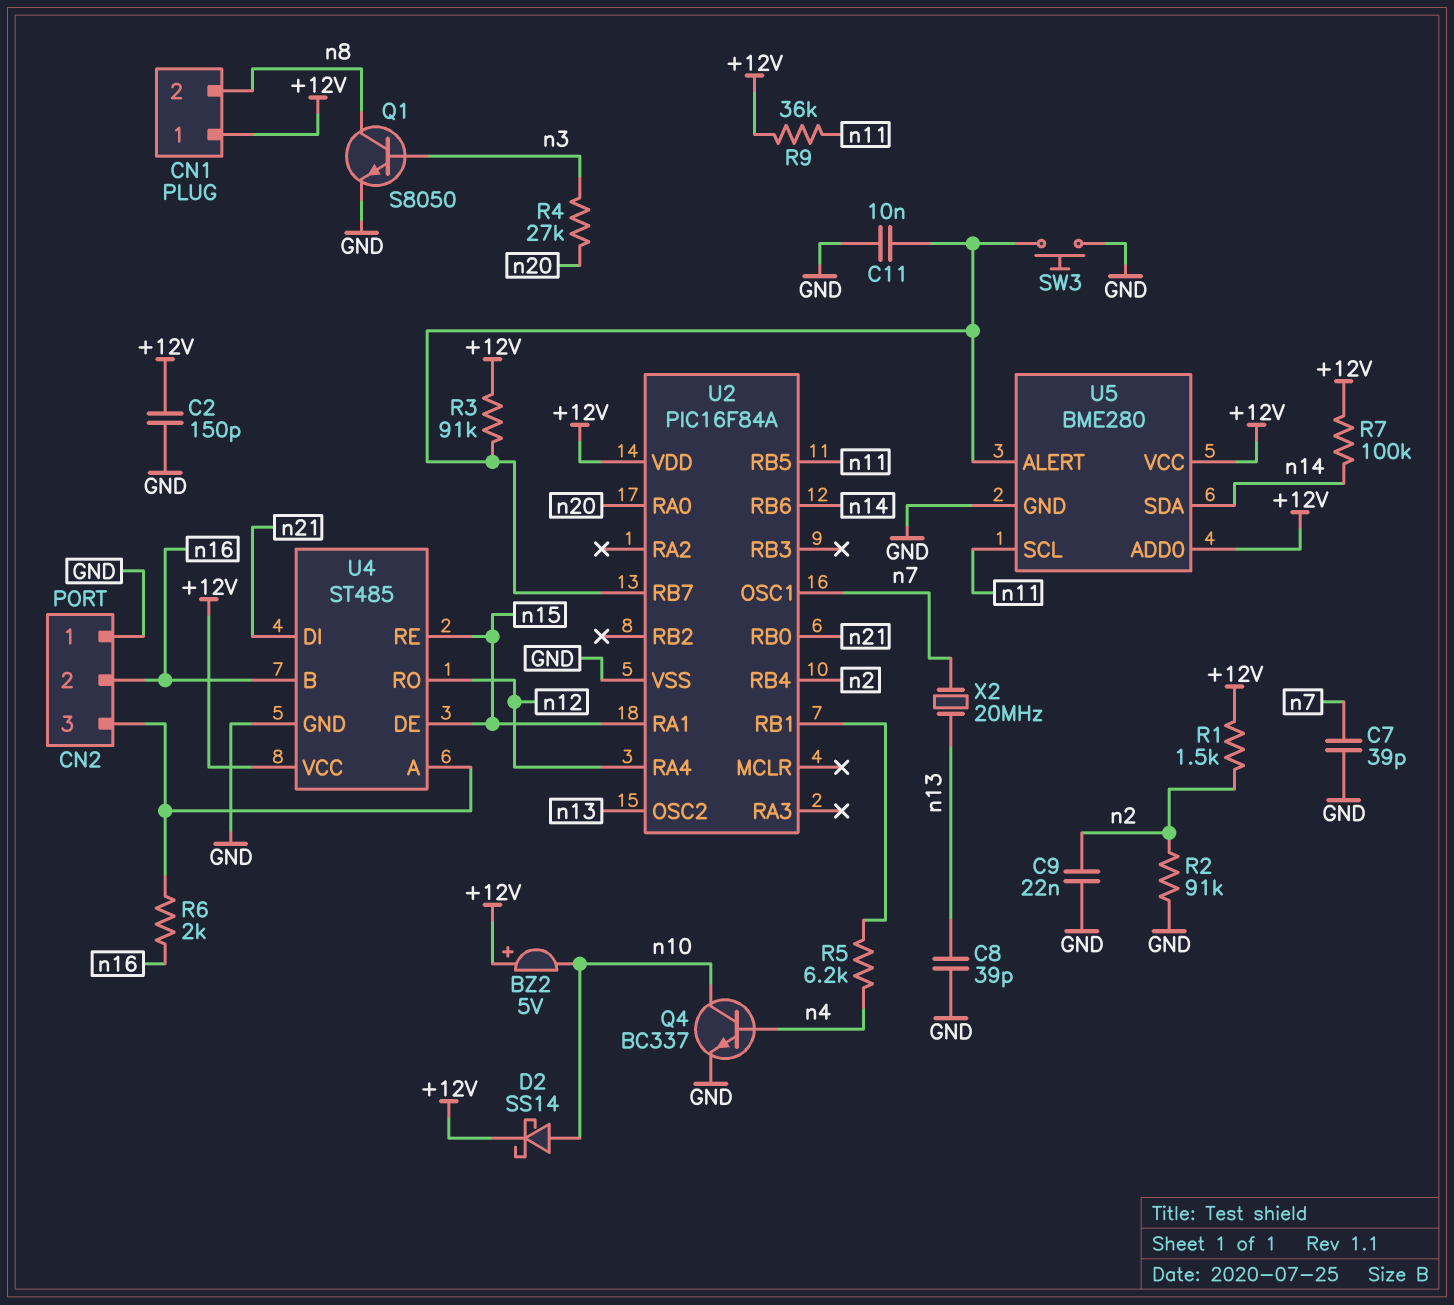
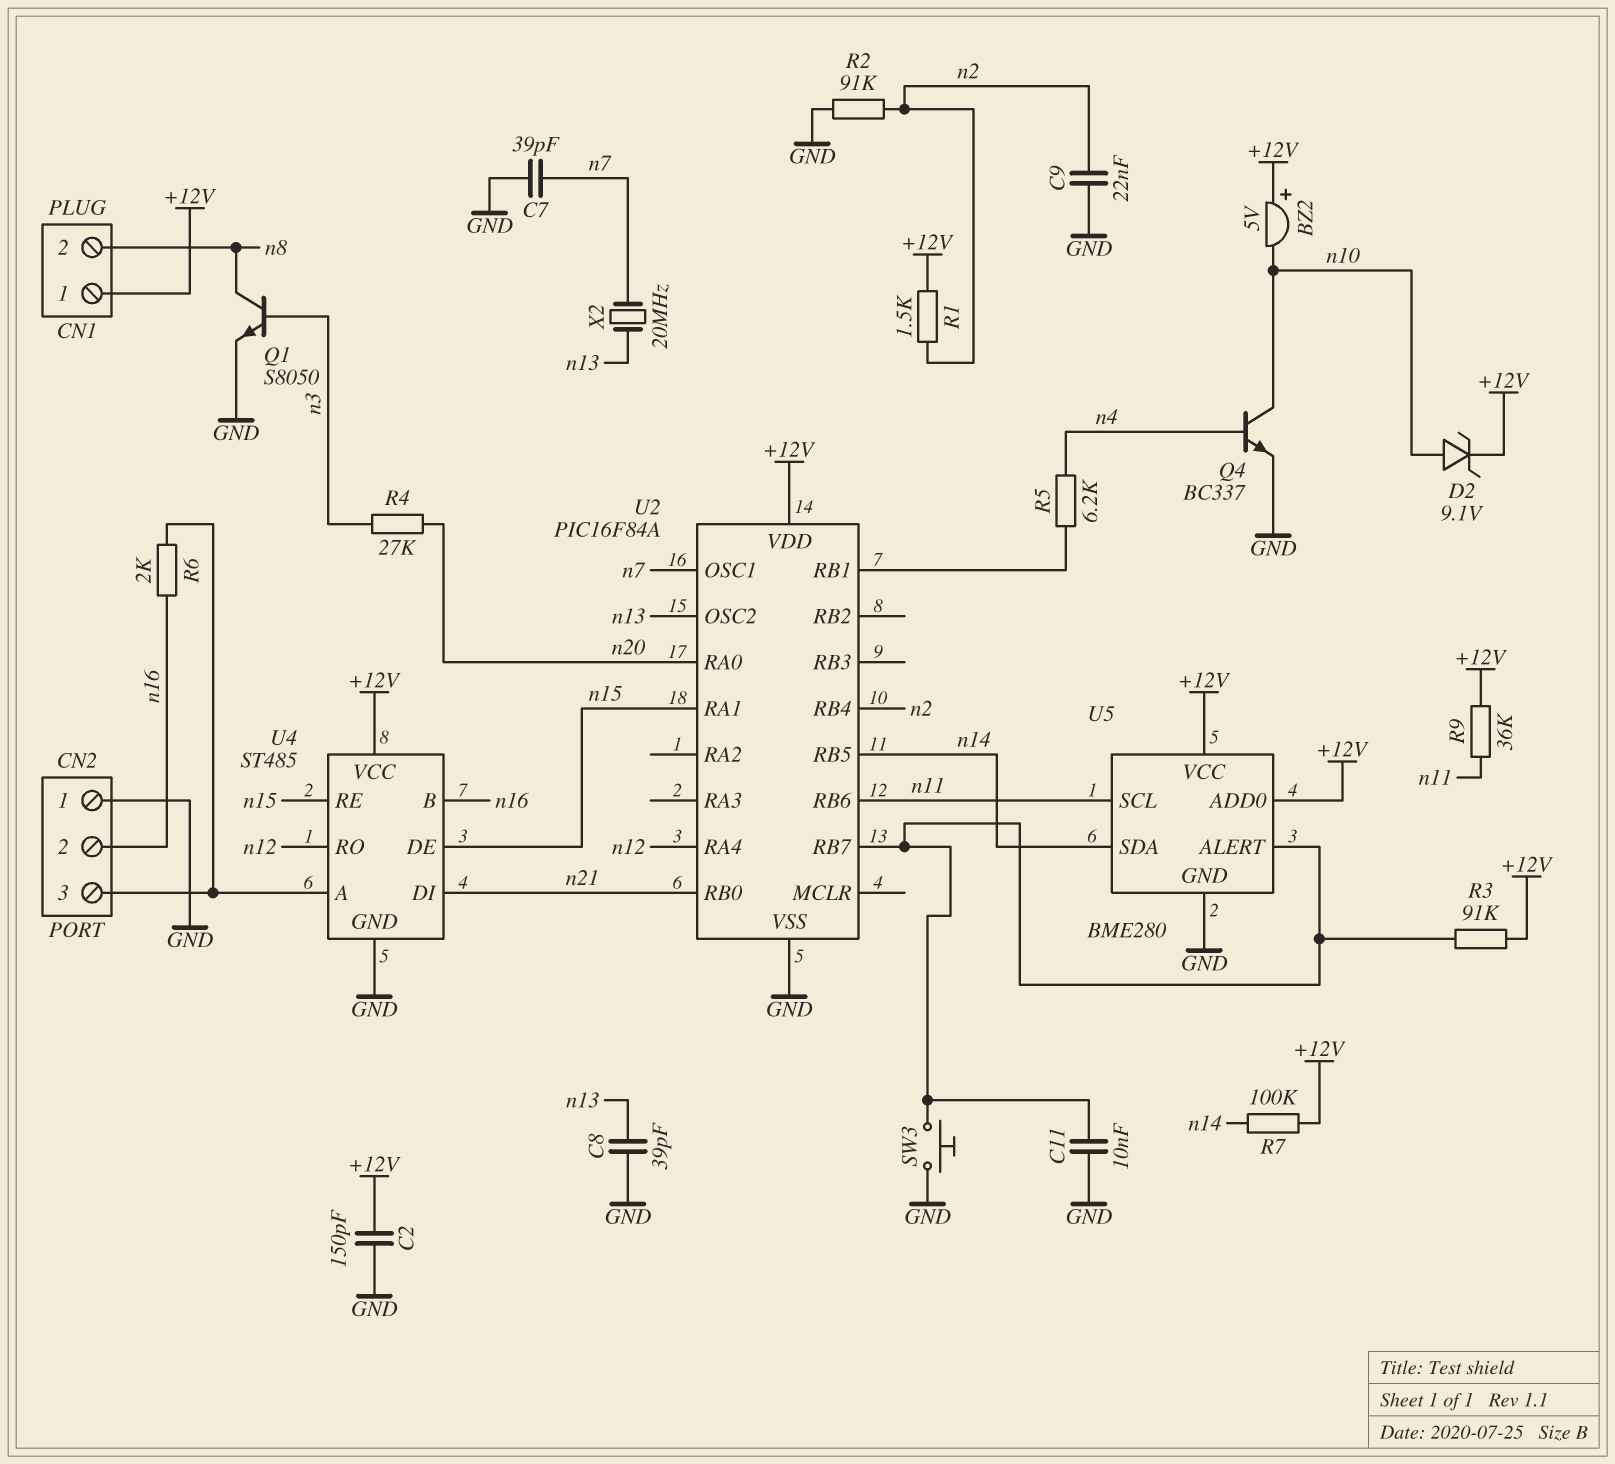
D2: schottky SS14 (A n10, K +12V) -> zener 9.1V (A n10, K +12V)
U2 pin RB5: n11 -> n14
U2 pin RB6: n14 -> n11

